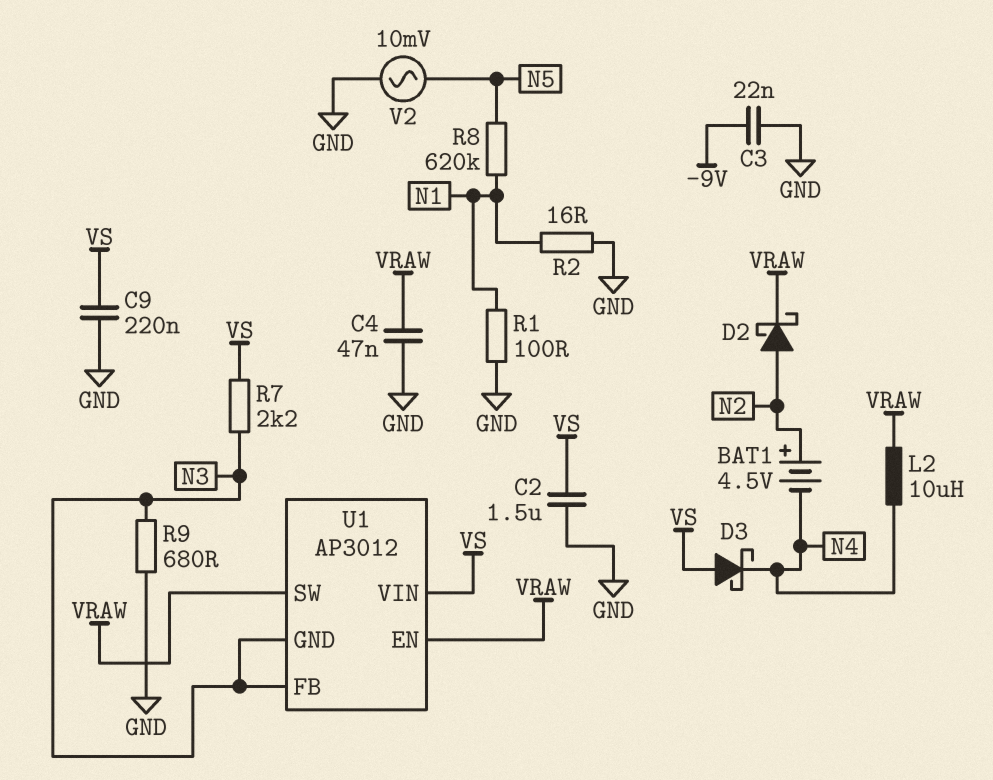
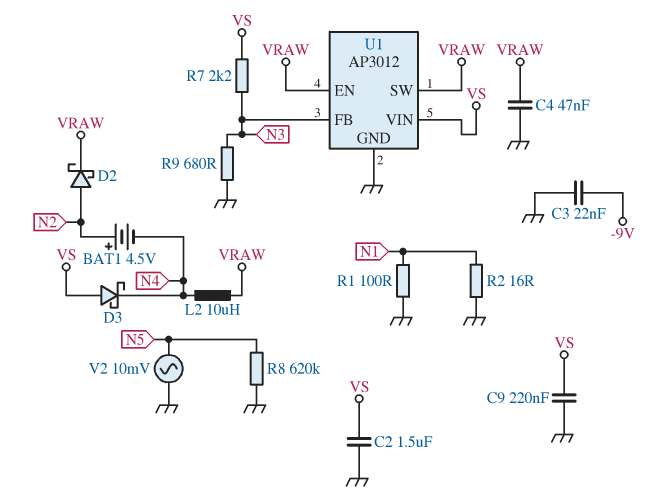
R8: 620k (N1, N5) -> 620k (GND, N5)
U1 pin GND: N3 -> GND

